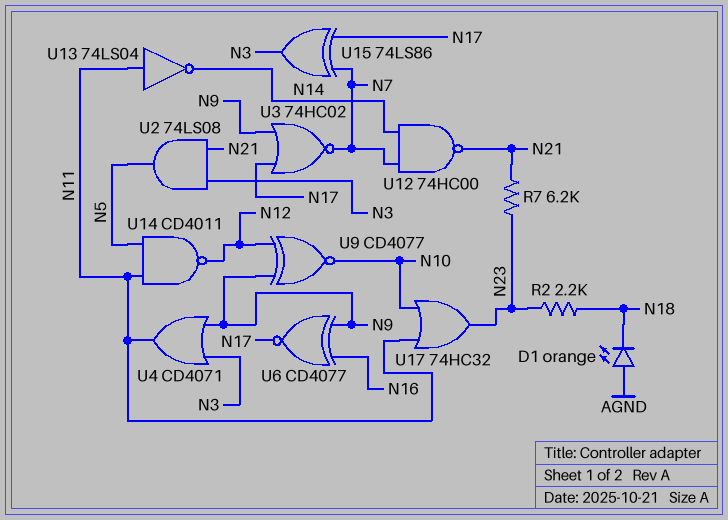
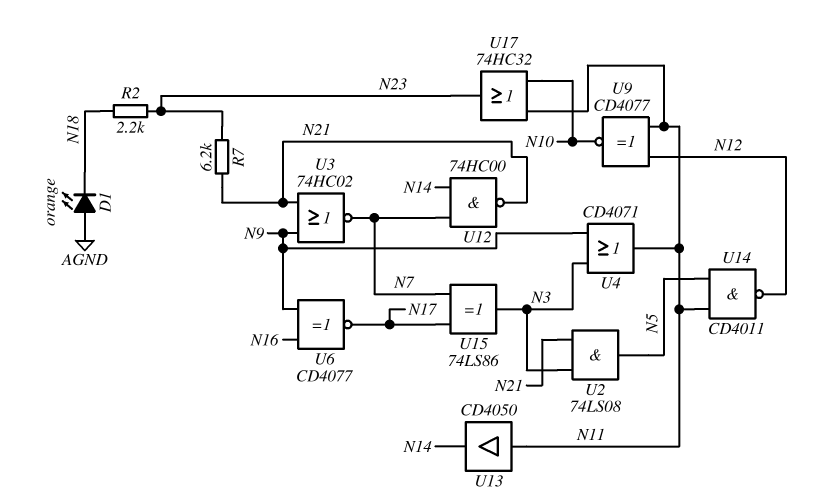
U3: NOR 74HC02 (in N9, in N17, out N7) -> NOR 74HC02 (in N9, in N21, out N7)
U9: XNOR CD4077 (in N9, in N12, out N10) -> XNOR CD4077 (in N11, in N12, out N10)
U13: NOT 74LS04 (in N11, out N14) -> buffer CD4050 (in N11, out N14)

